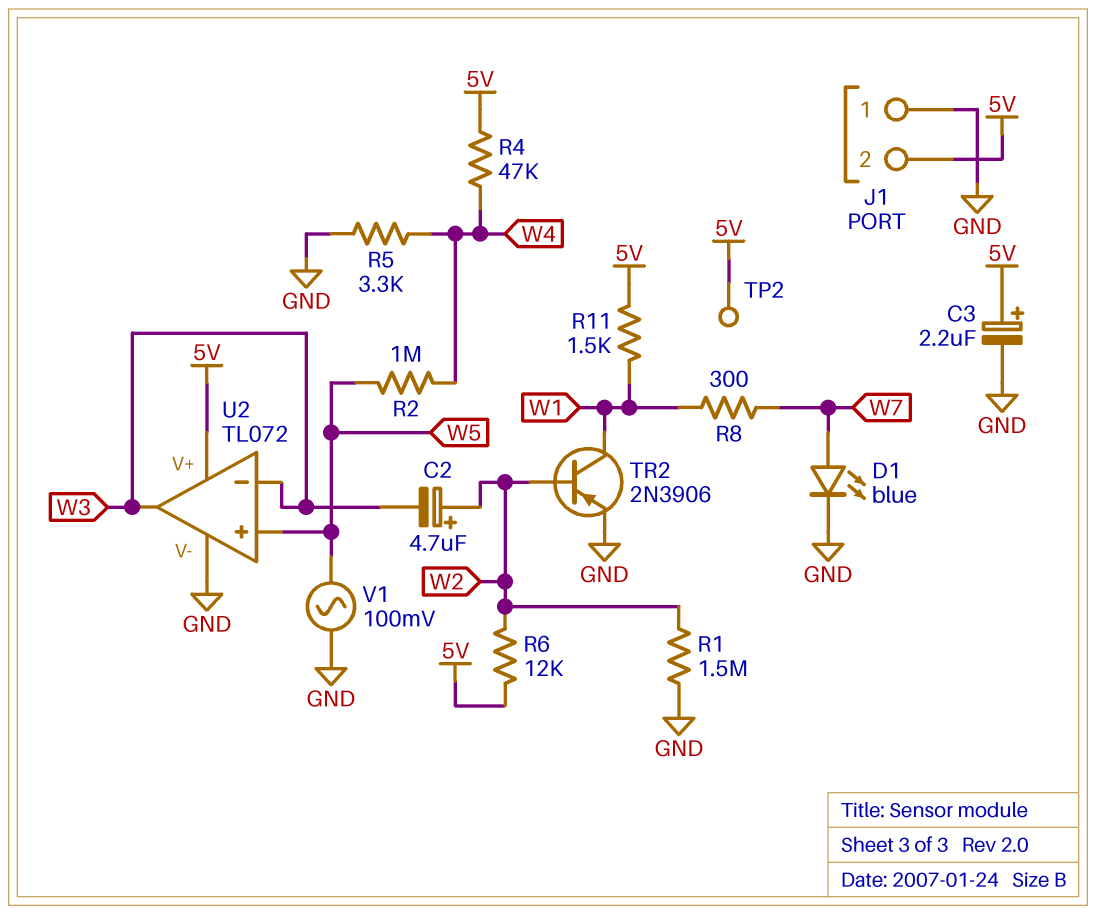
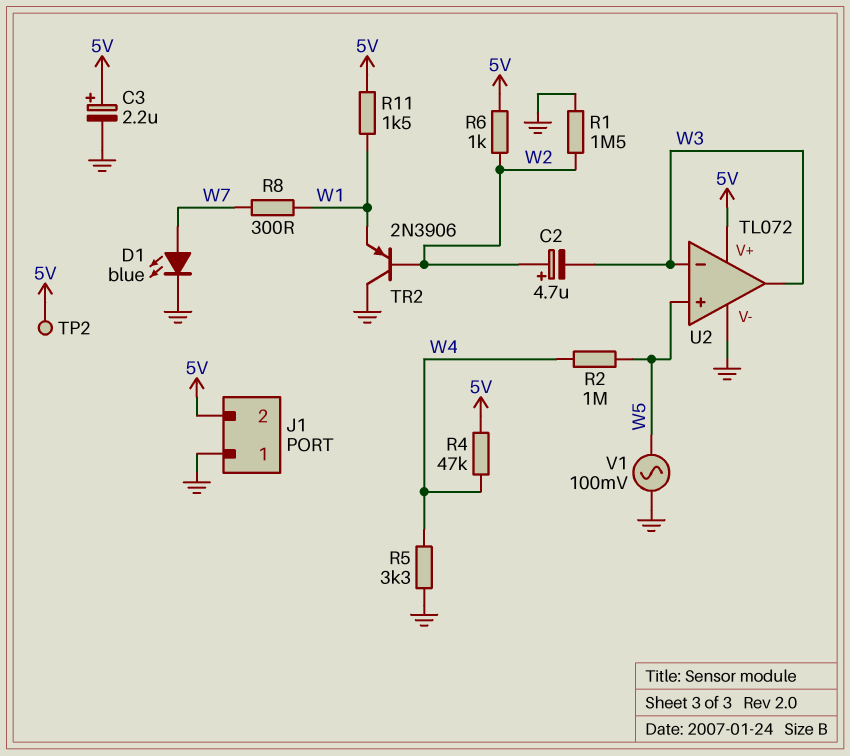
R6: 12k (5V, W2) -> 1k (5V, W2)
TR2: PNP 2N3906 (B W2, C W1, E GND) -> PNP 2N3906 (B W2, C GND, E W1)

